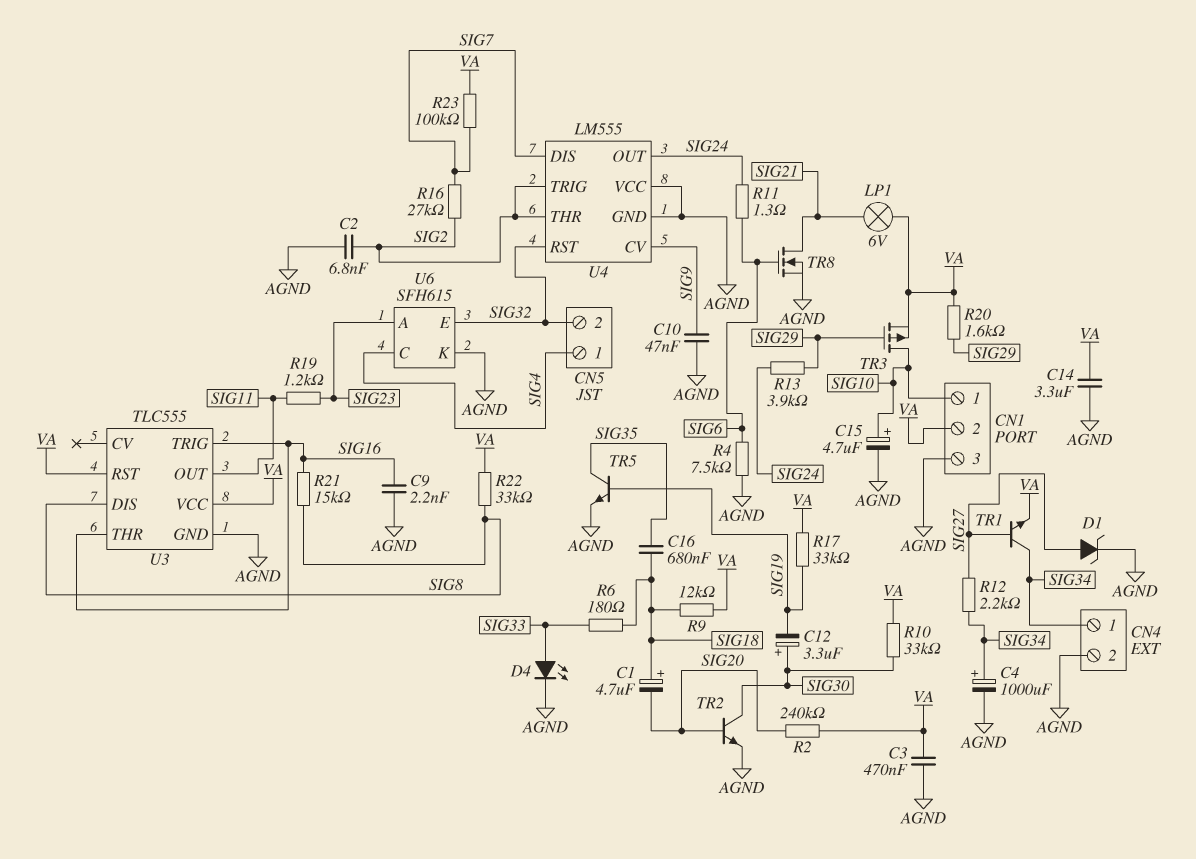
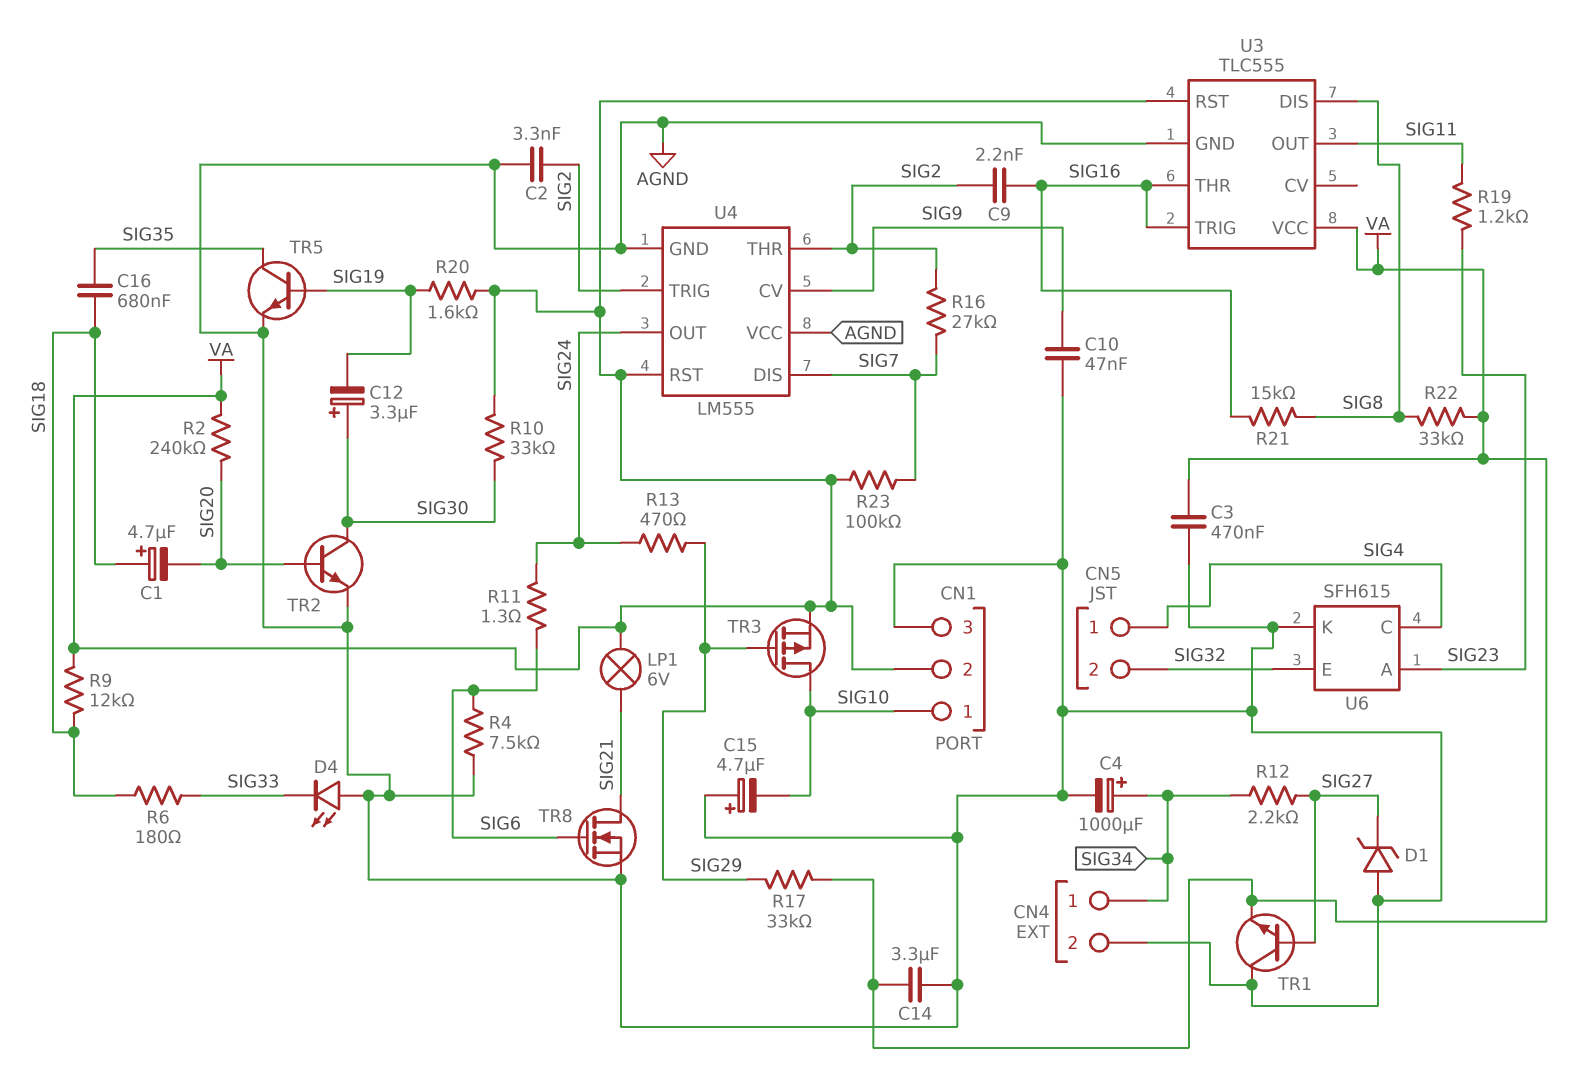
C2: 6.8nF (AGND, SIG2) -> 3.3nF (AGND, SIG2)
C9: 2.2nF (AGND, SIG16) -> 2.2nF (SIG2, SIG16)
C15: 4.7uF (plus SIG10, minus AGND) -> 4.7uF (plus AGND, minus SIG10)
D1: zener (A SIG27, K AGND) -> zener (A AGND, K SIG27)
D4: LED (A SIG33, K AGND) -> LED (A AGND, K SIG33)
R13: 3.9k (SIG24, SIG29) -> 470 (SIG24, SIG29)
R17: 33k (SIG19, VA) -> 33k (SIG29, VA)
R20: 1.6k (SIG29, VA) -> 1.6k (SIG19, VA)
TR1: NPN (B SIG27, C SIG34, E VA) -> NPN (B SIG27, C AGND, E VA)
U4 pin RST: SIG32 -> VA

